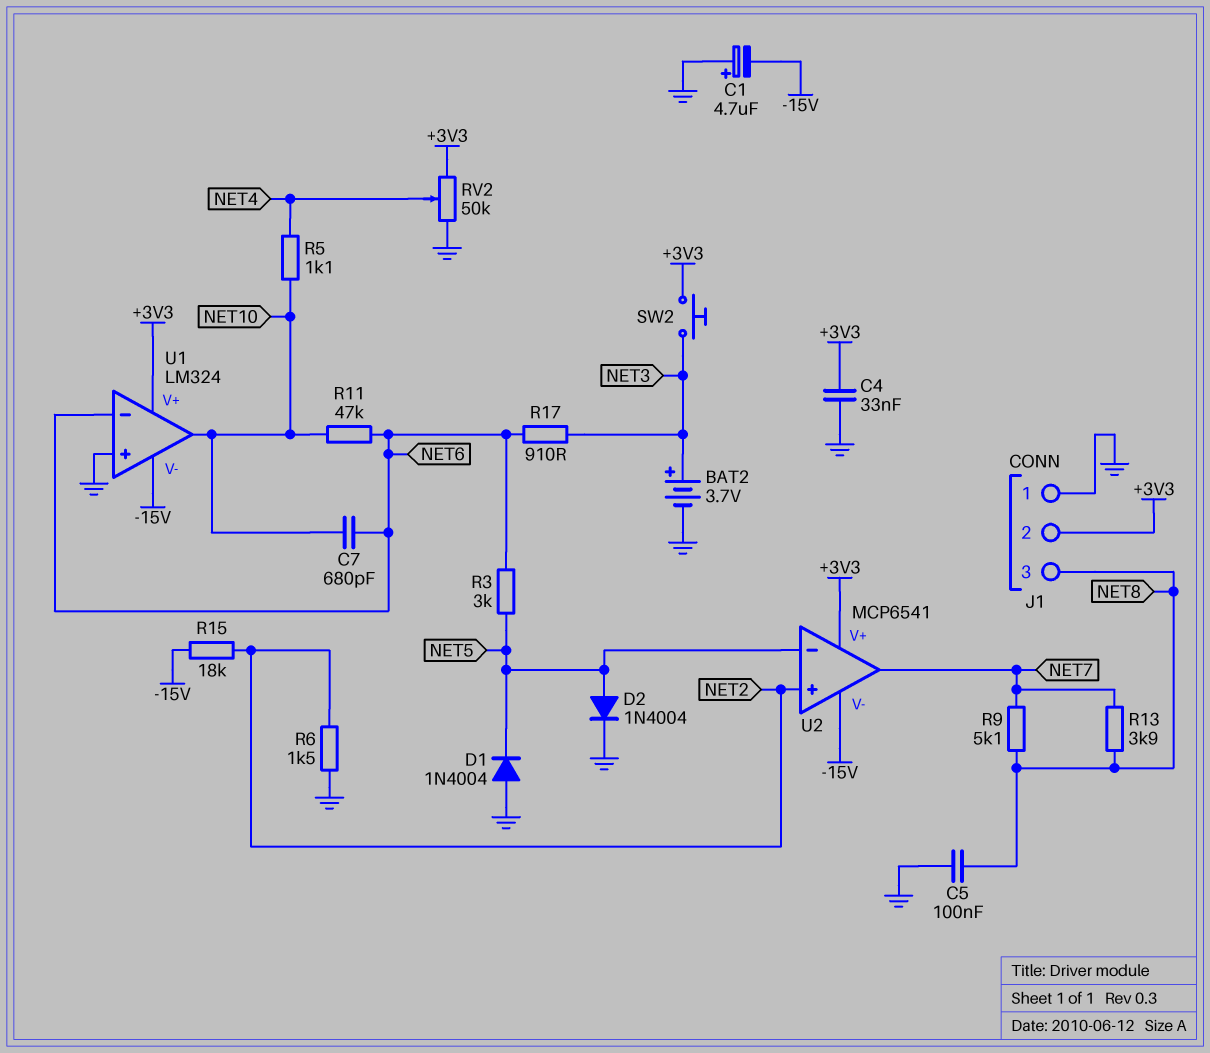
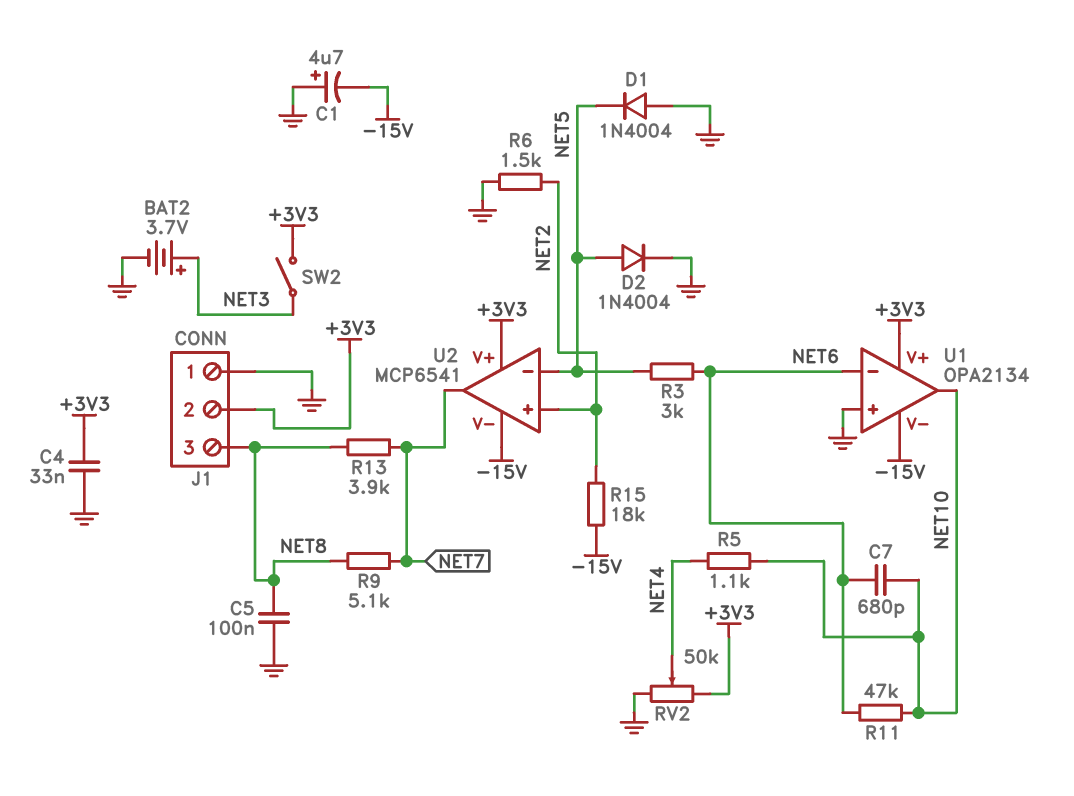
R17: 910 (NET3, NET6) -> none
SW2: button (+3V3, NET3) -> switch (+3V3, NET3)
U1: LM324 -> OPA2134

